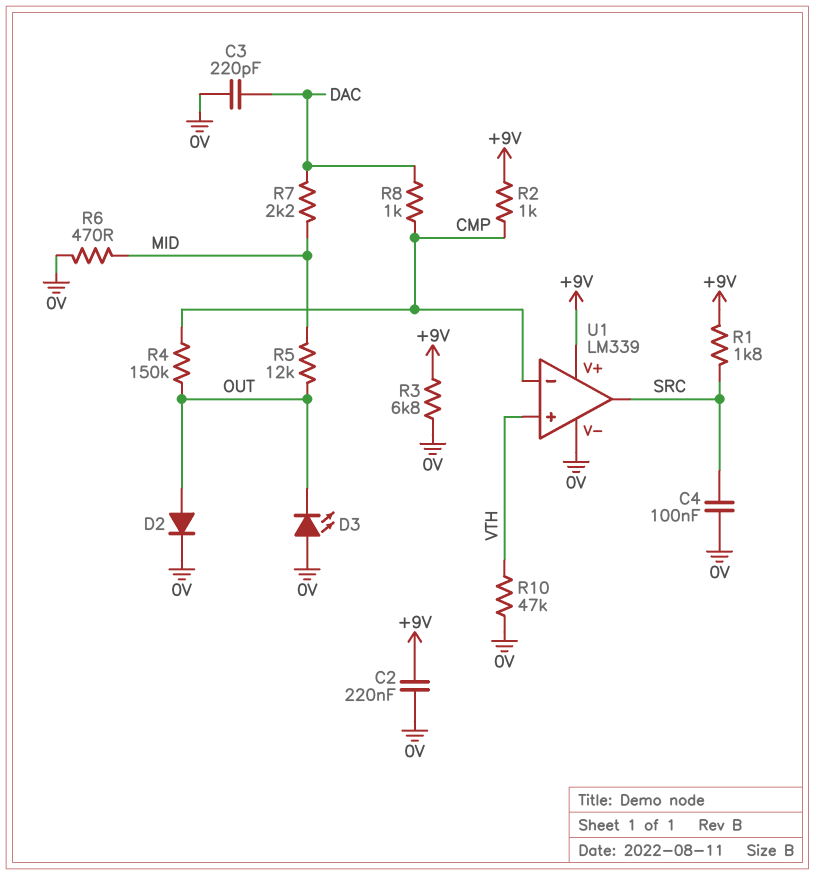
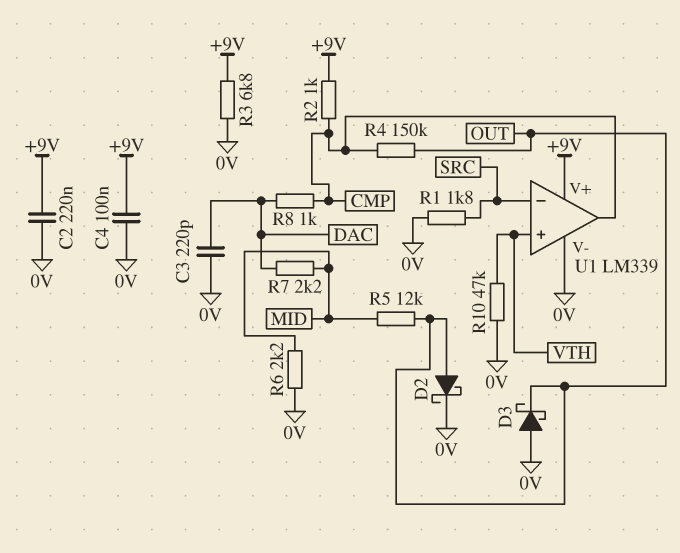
C4: 100nF (0V, SRC) -> 100nF (+9V, 0V)
D2: diode (A OUT, K 0V) -> schottky (A OUT, K 0V)
D3: LED (A 0V, K OUT) -> schottky (A 0V, K OUT)
R1: 1.8k (+9V, SRC) -> 1.8k (0V, SRC)
R6: 470 (0V, MID) -> 2.2k (0V, MID)
U1 pin in-: CMP -> SRC
U1 pin out: SRC -> CMP

